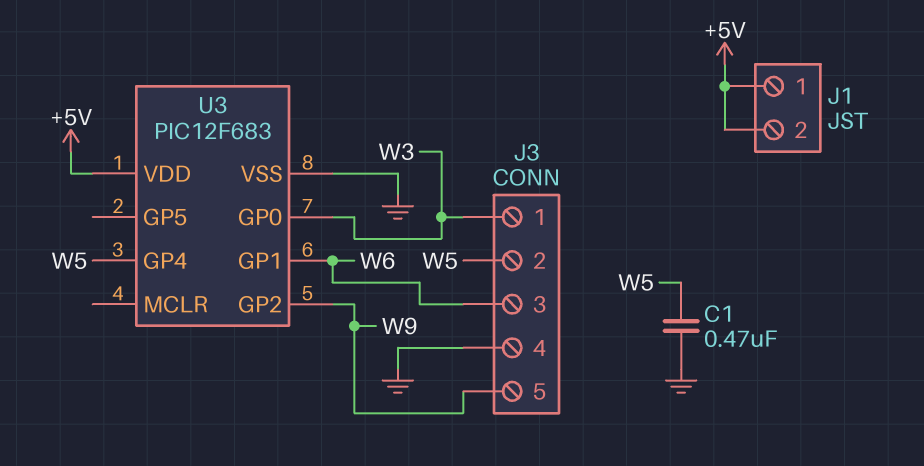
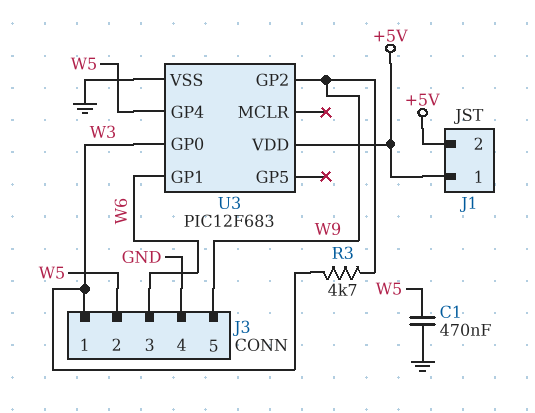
R3: none -> 4.7k (W3, W9)

